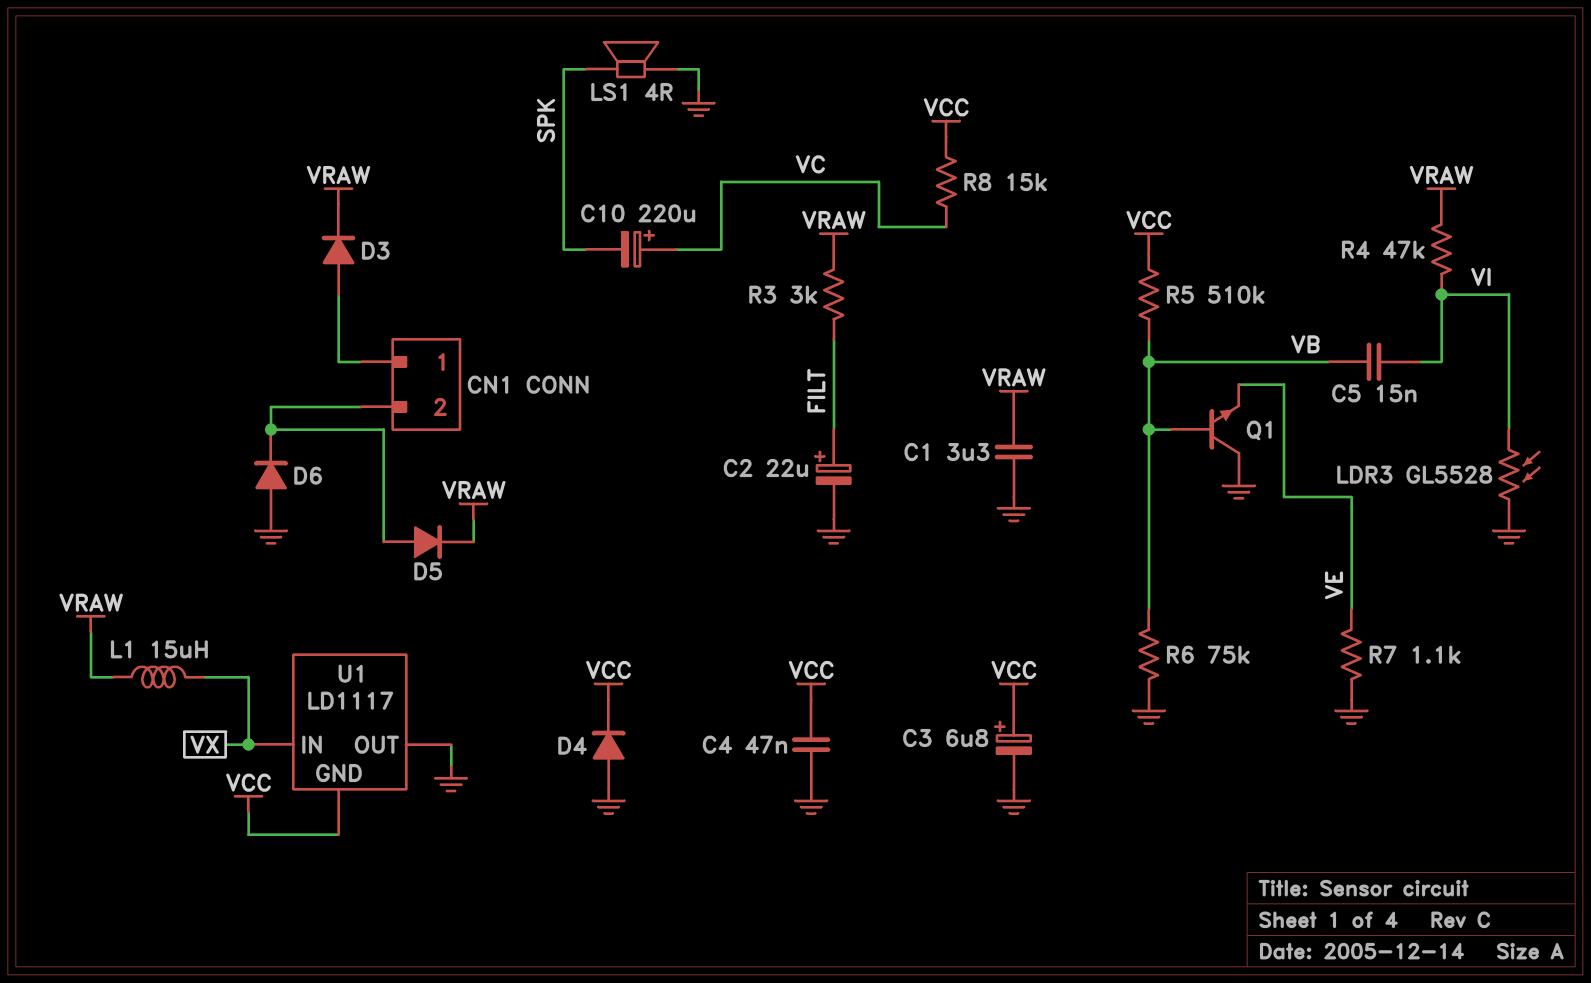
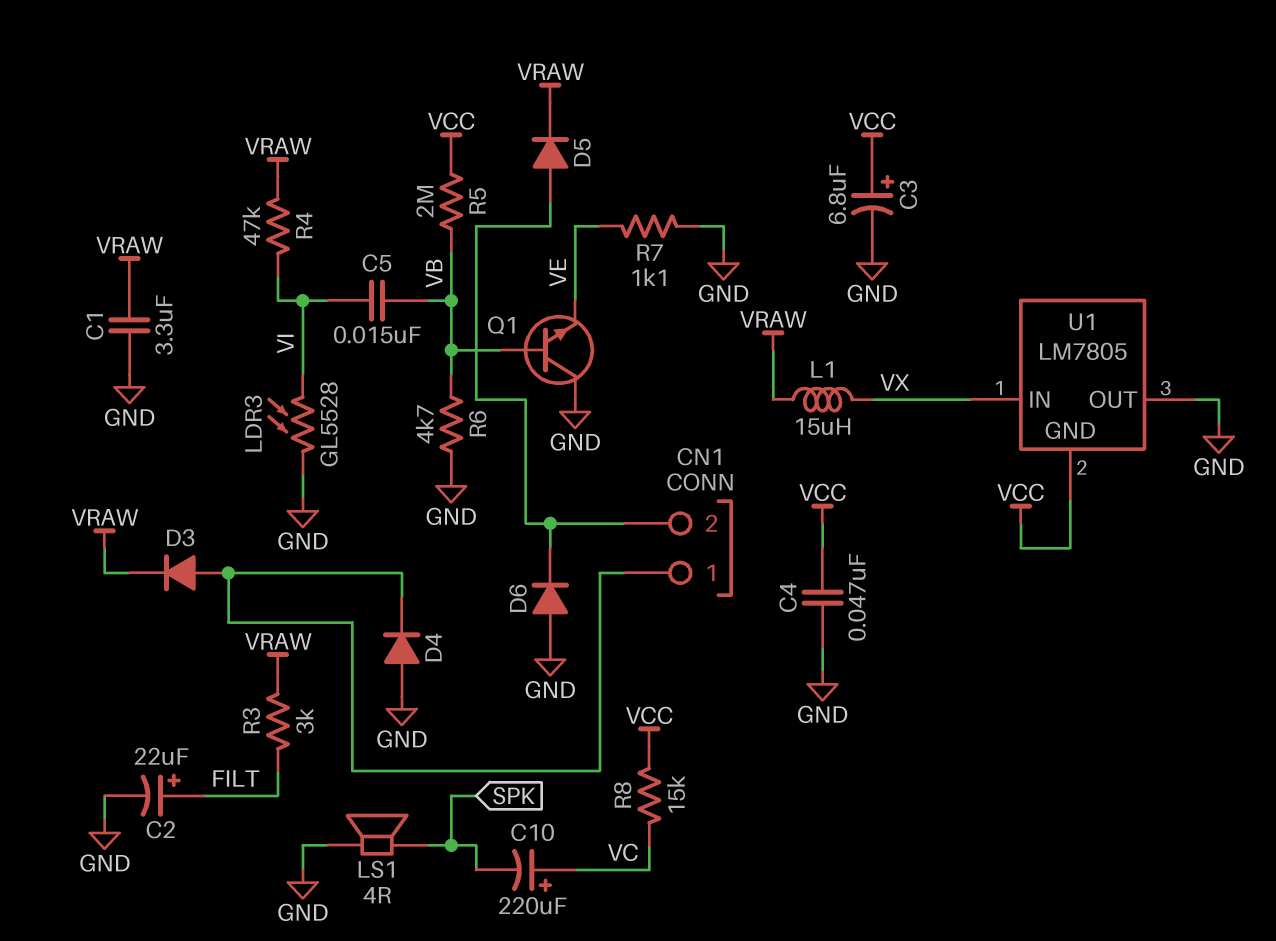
D4: diode (A GND, K VCC) -> diode (A GND, K CN1/1)
R5: 510k (VB, VCC) -> 2M (VB, VCC)
R6: 75k (GND, VB) -> 4.7k (GND, VB)
U1: LD1117 -> LM7805

